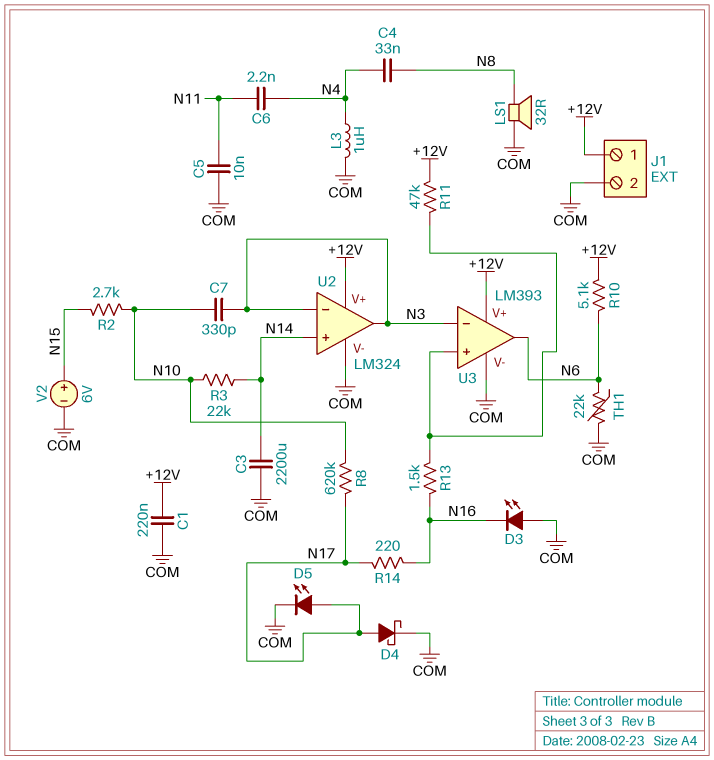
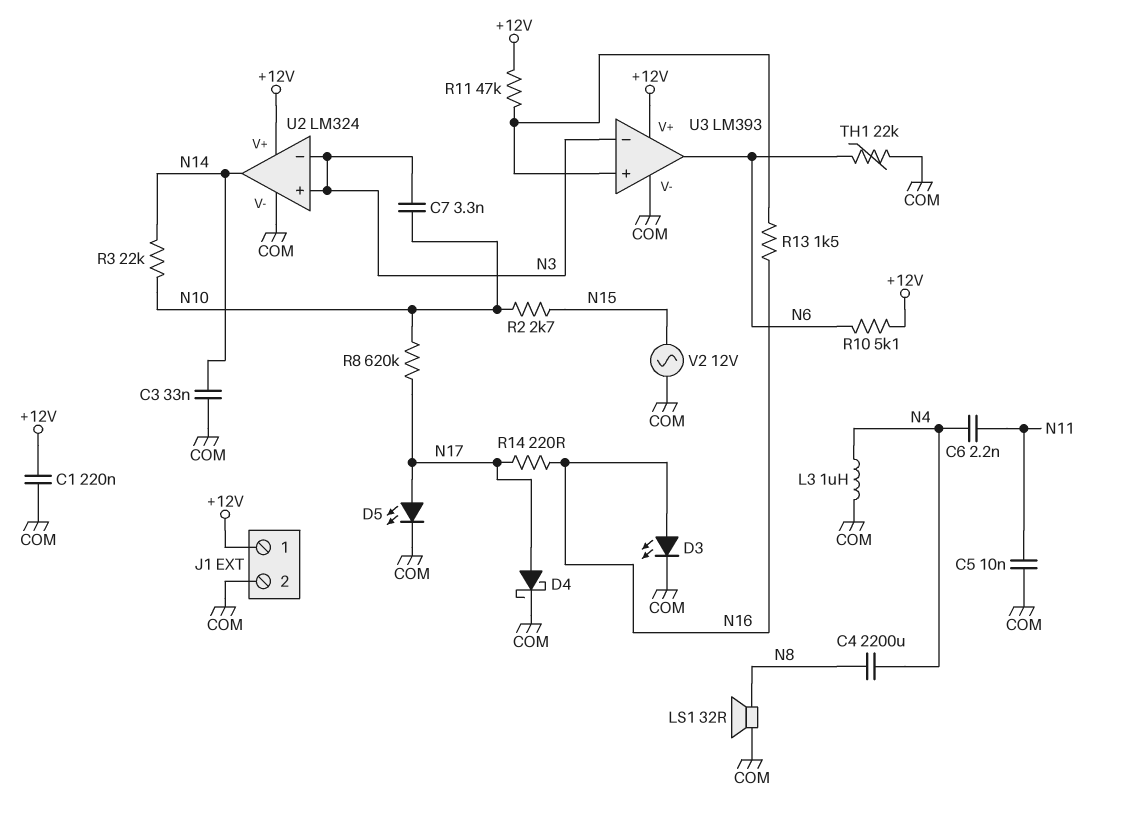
C3: 2200uF (COM, N14) -> 33nF (COM, N14)
C4: 33nF (N4, N8) -> 2200uF (N4, N8)
C7: 330pF (N3, N10) -> 3.3nF (N3, N10)
D3: LED (A COM, K N16) -> LED (A N16, K COM)
U2 pin in+: N14 -> N3
U2 pin out: N3 -> N14
V2: 6V (plus N15, minus COM) -> AC 12V (COM, N15)

